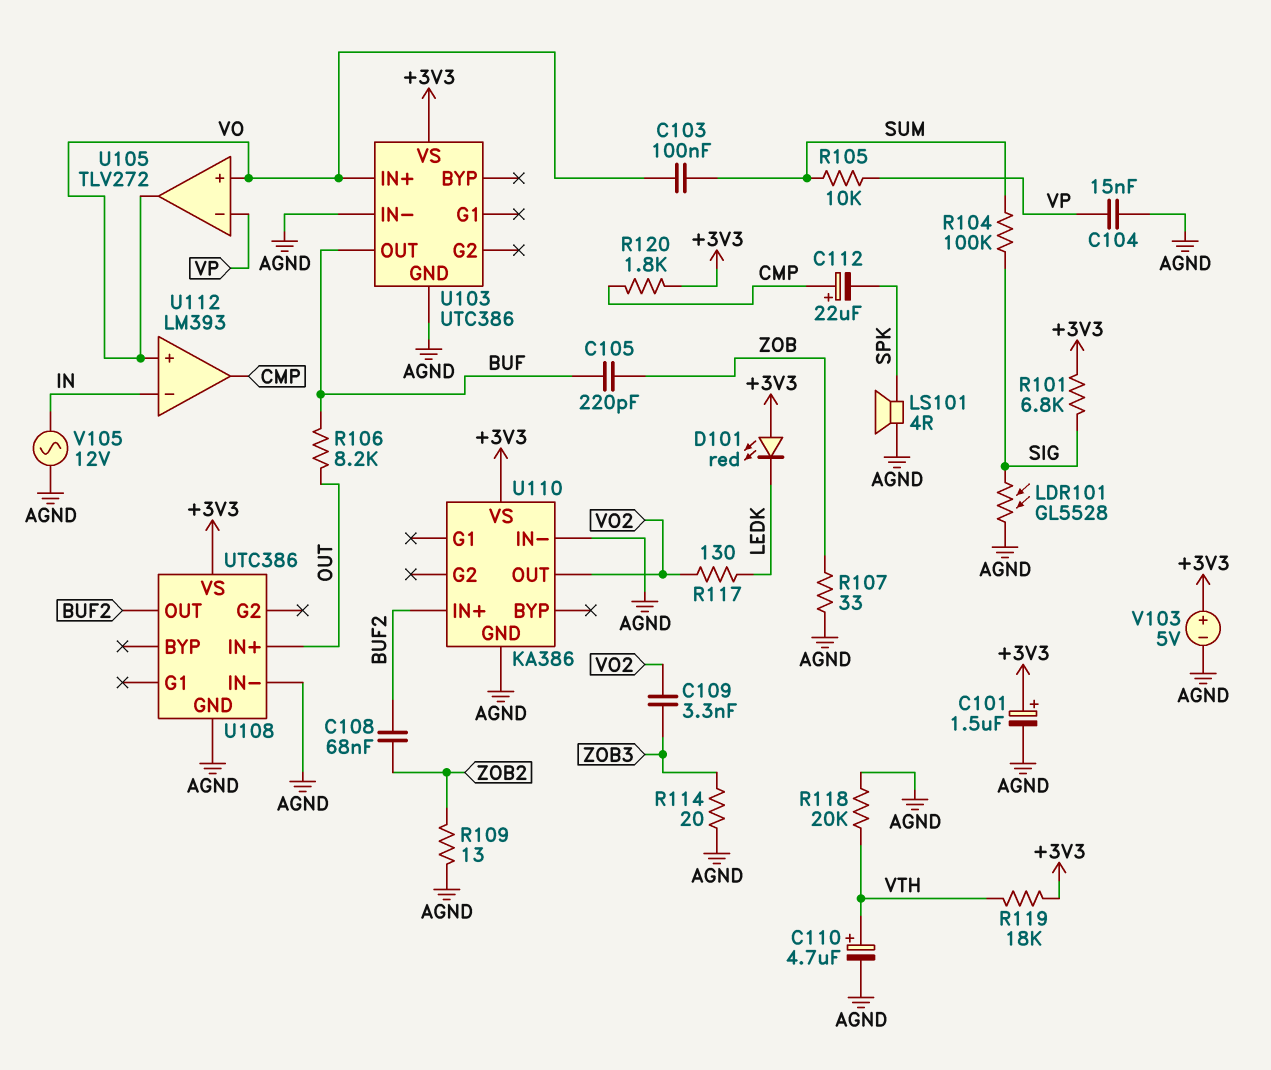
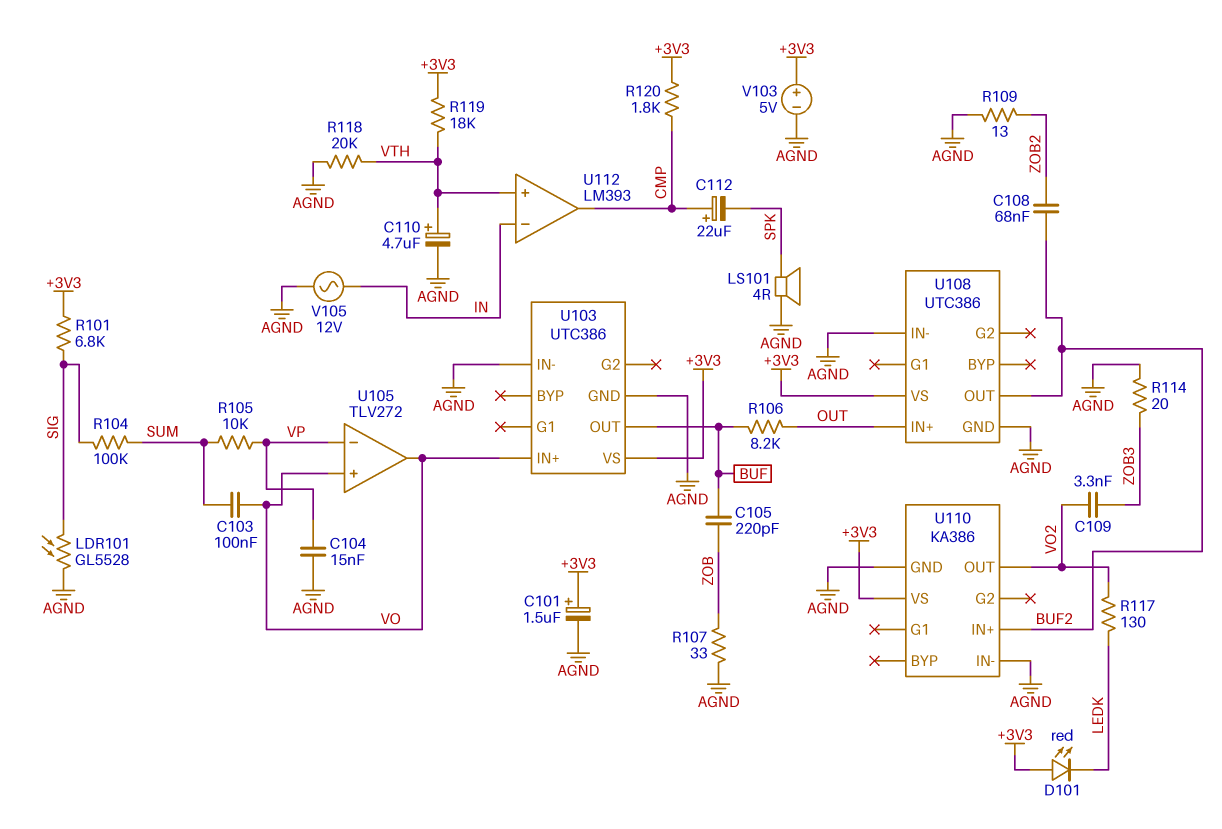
U112 pin in+: VO -> VTH

